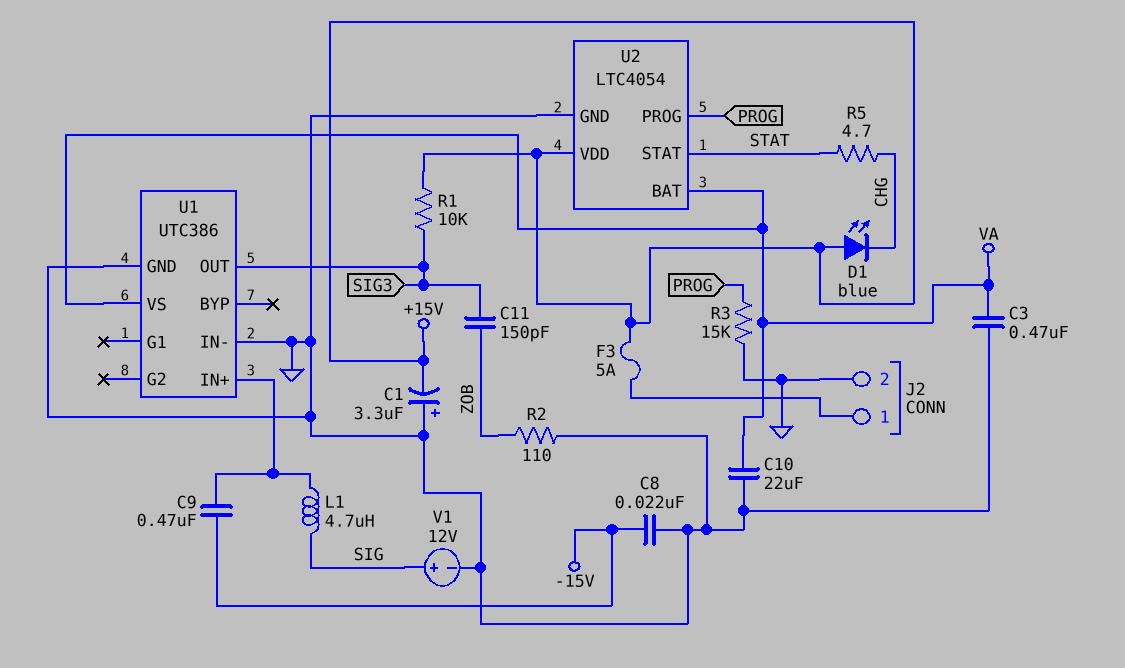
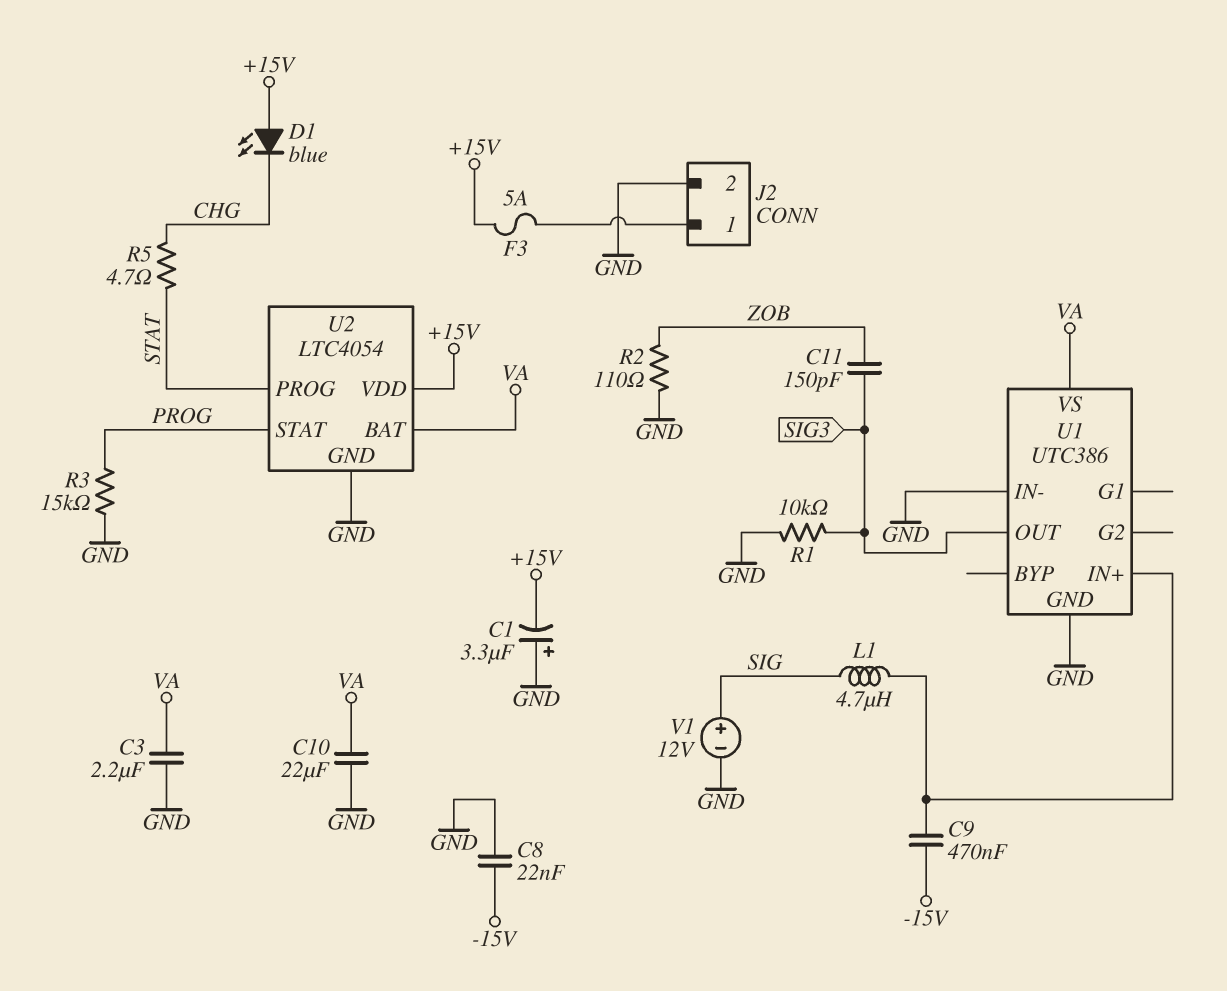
C3: 470nF (GND, VA) -> 2.2uF (GND, VA)
R1: 10k (+15V, SIG3) -> 10k (GND, SIG3)
U2 pin PROG: PROG -> STAT
U2 pin STAT: STAT -> PROG

